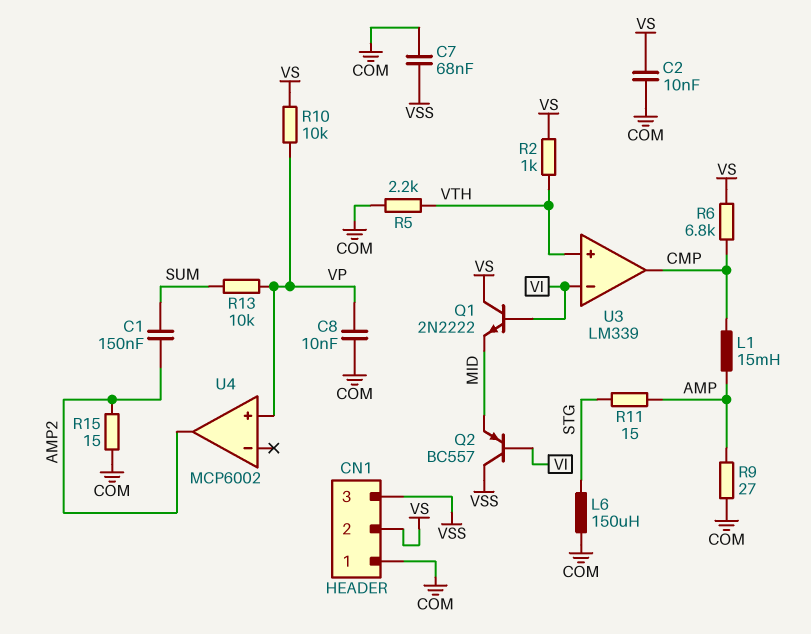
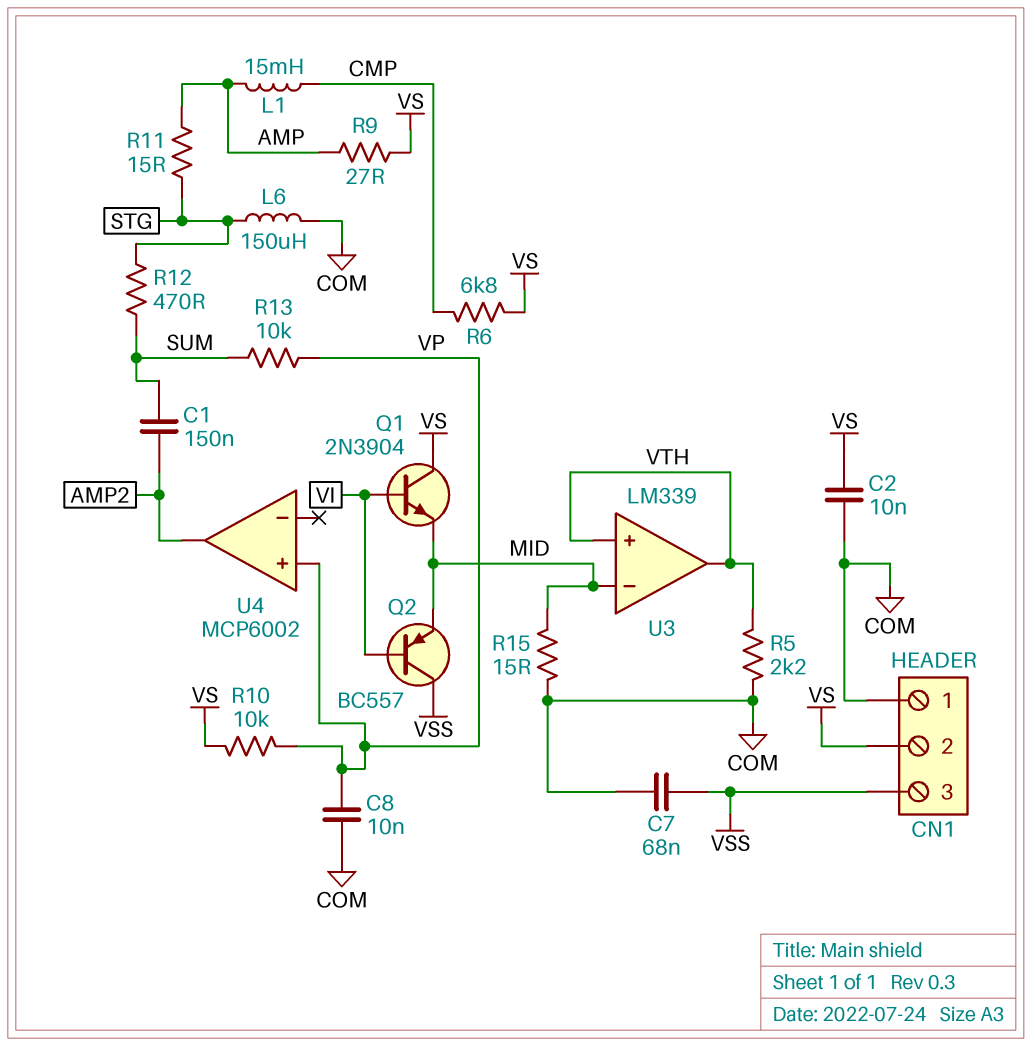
Q1: NPN 2N2222 (B VI, C VS, E MID) -> NPN 2N3904 (B VI, C VS, E MID)
R2: 1k (VS, VTH) -> none
R9: 27 (AMP, COM) -> 27 (AMP, VS)
R12: none -> 470 (STG, SUM)
R15: 15 (AMP2, COM) -> 15 (COM, MID)
U3 pin in-: VI -> MID
U3 pin out: CMP -> VTH

